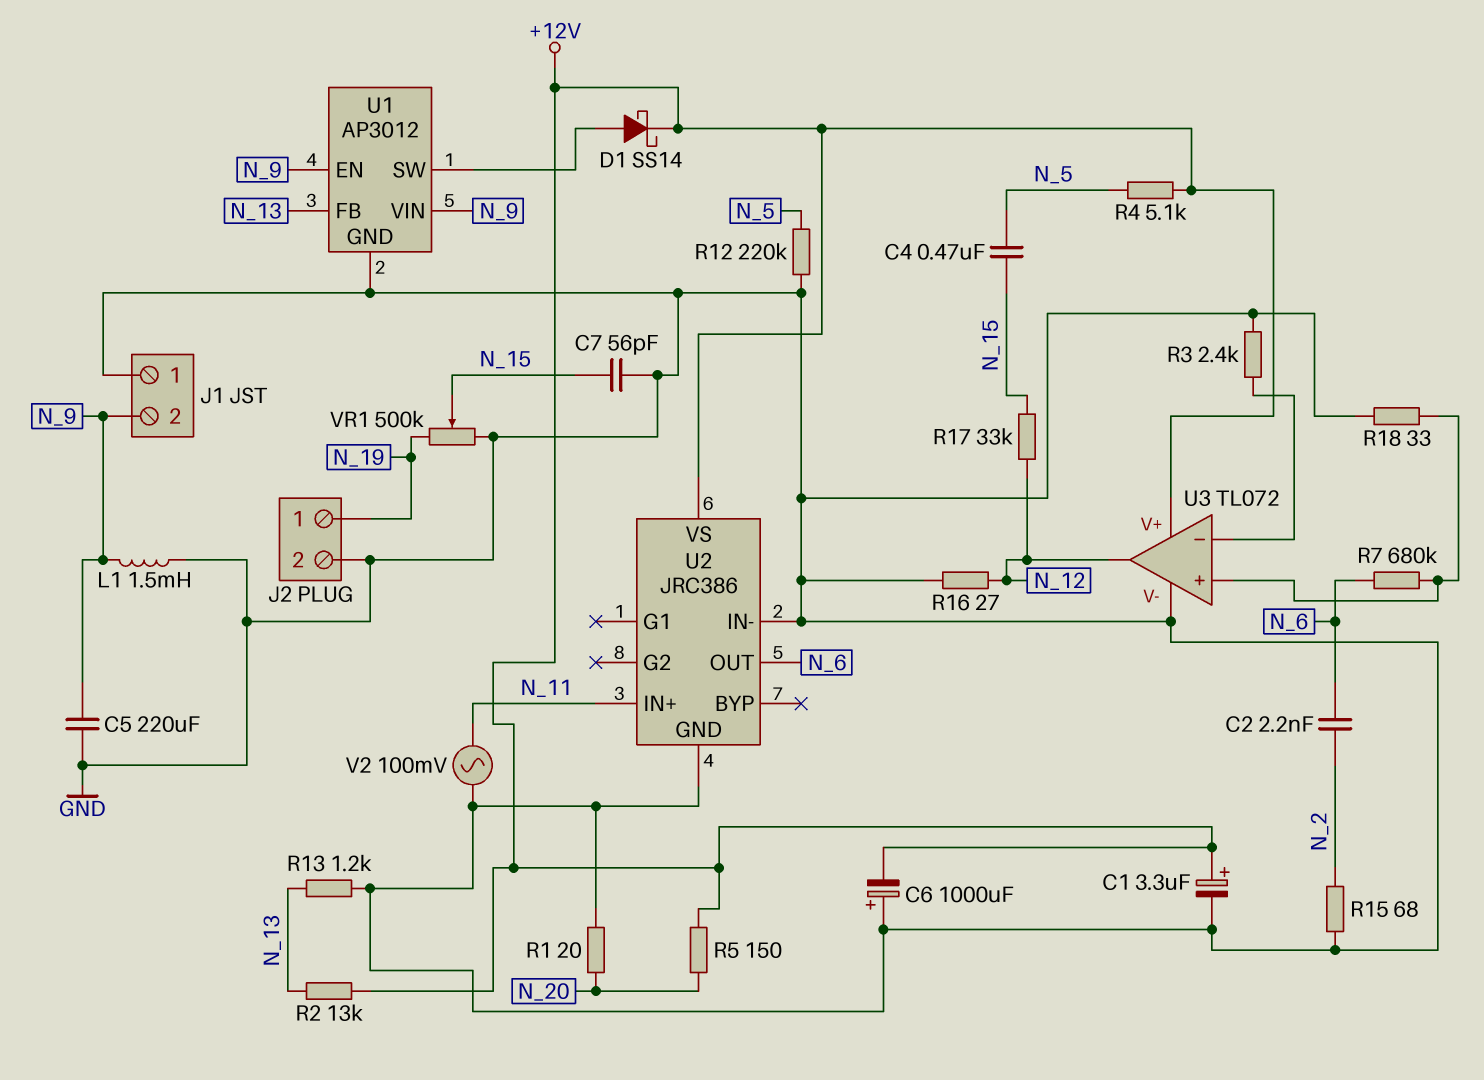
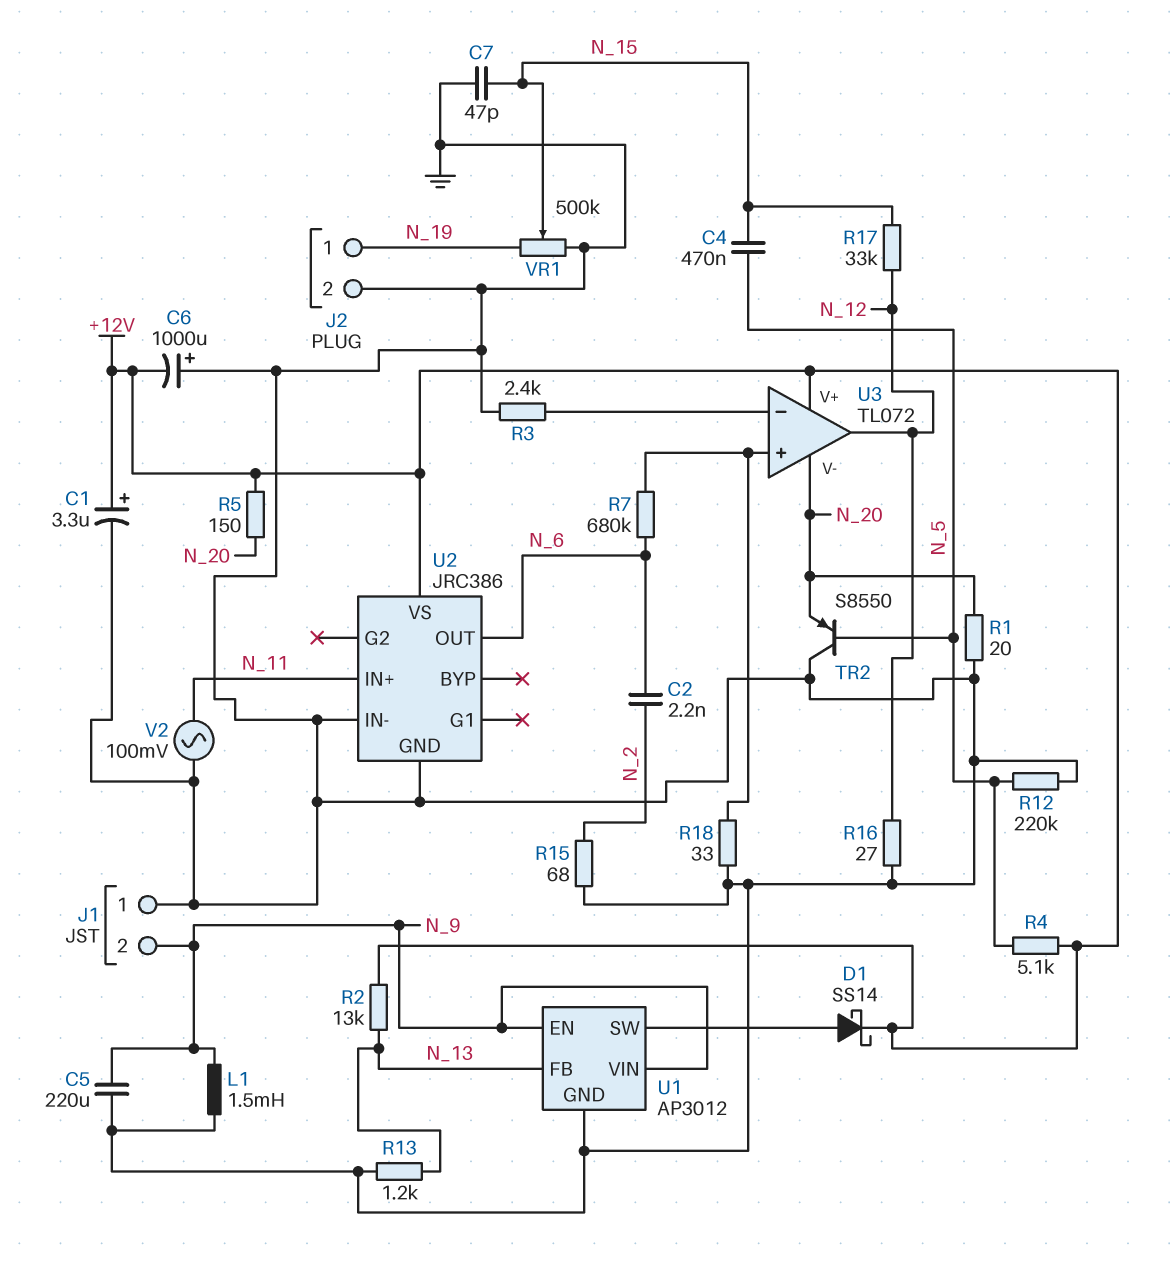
C7: 56pF (GND, N_15) -> 47pF (GND, N_15)
TR2: none -> PNP S8550 (B N_5, C GND, E N_20)
U3 pin V-: GND -> N_20

